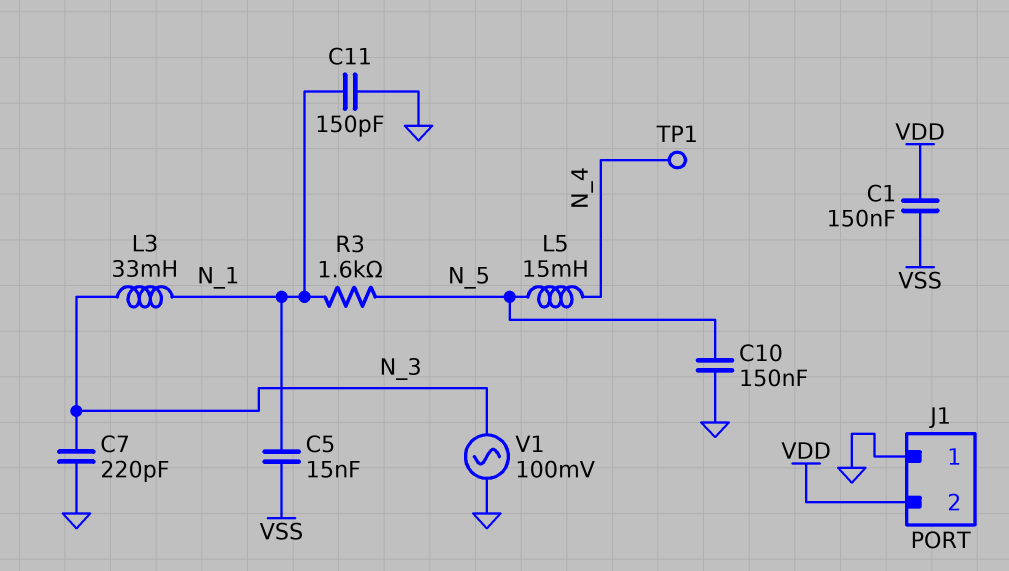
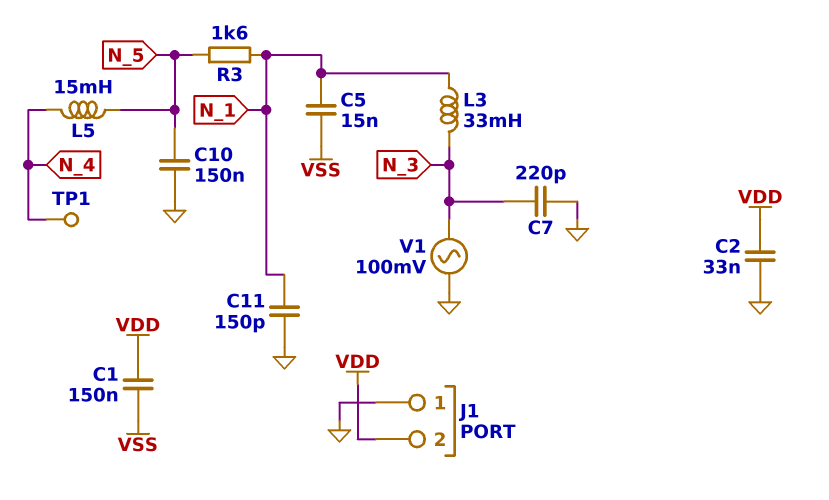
C2: none -> 33nF (GND, VDD)

